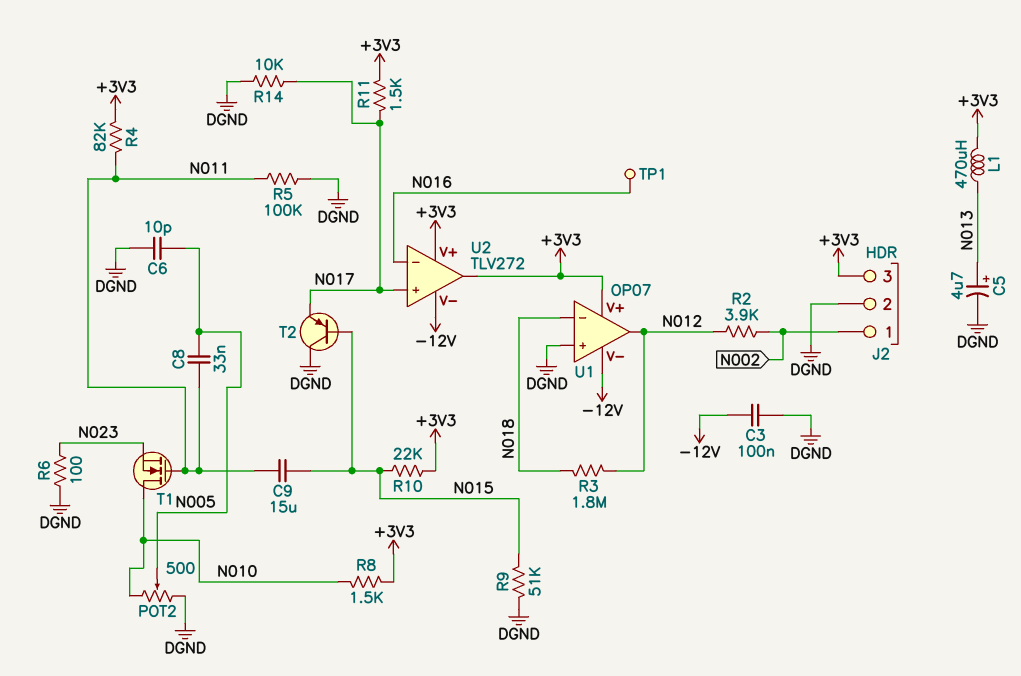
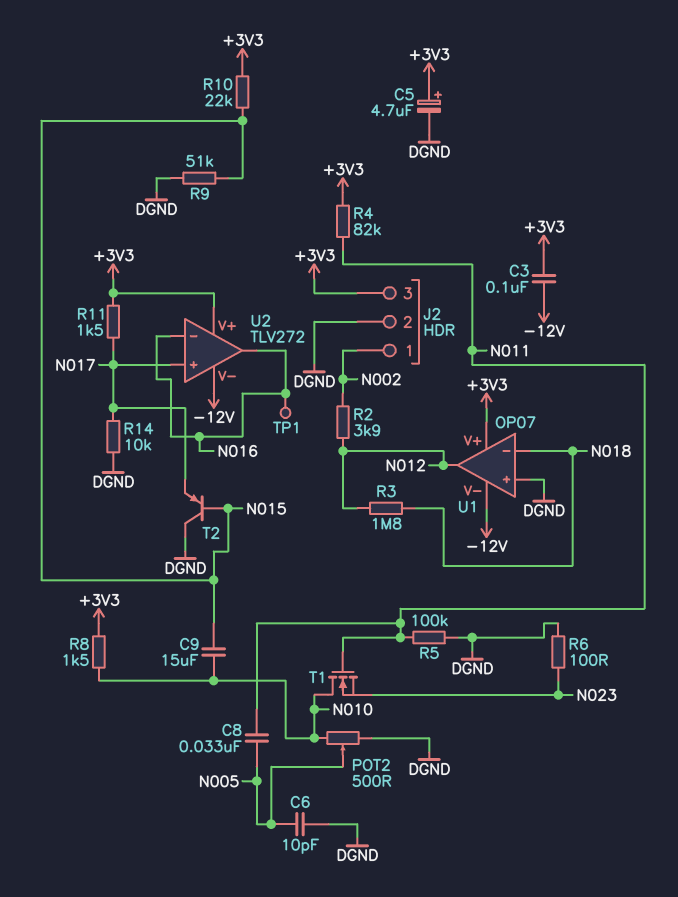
C3: 100nF (-12V, DGND) -> 100nF (+3V3, -12V)
C5: 4.7uF (plus N013, minus DGND) -> 4.7uF (plus +3V3, minus DGND)
C9: 15uF (N011, N015) -> 15uF (N010, N015)
L1: 470uH (+3V3, N013) -> none
U2 pin out: +3V3 -> N016

